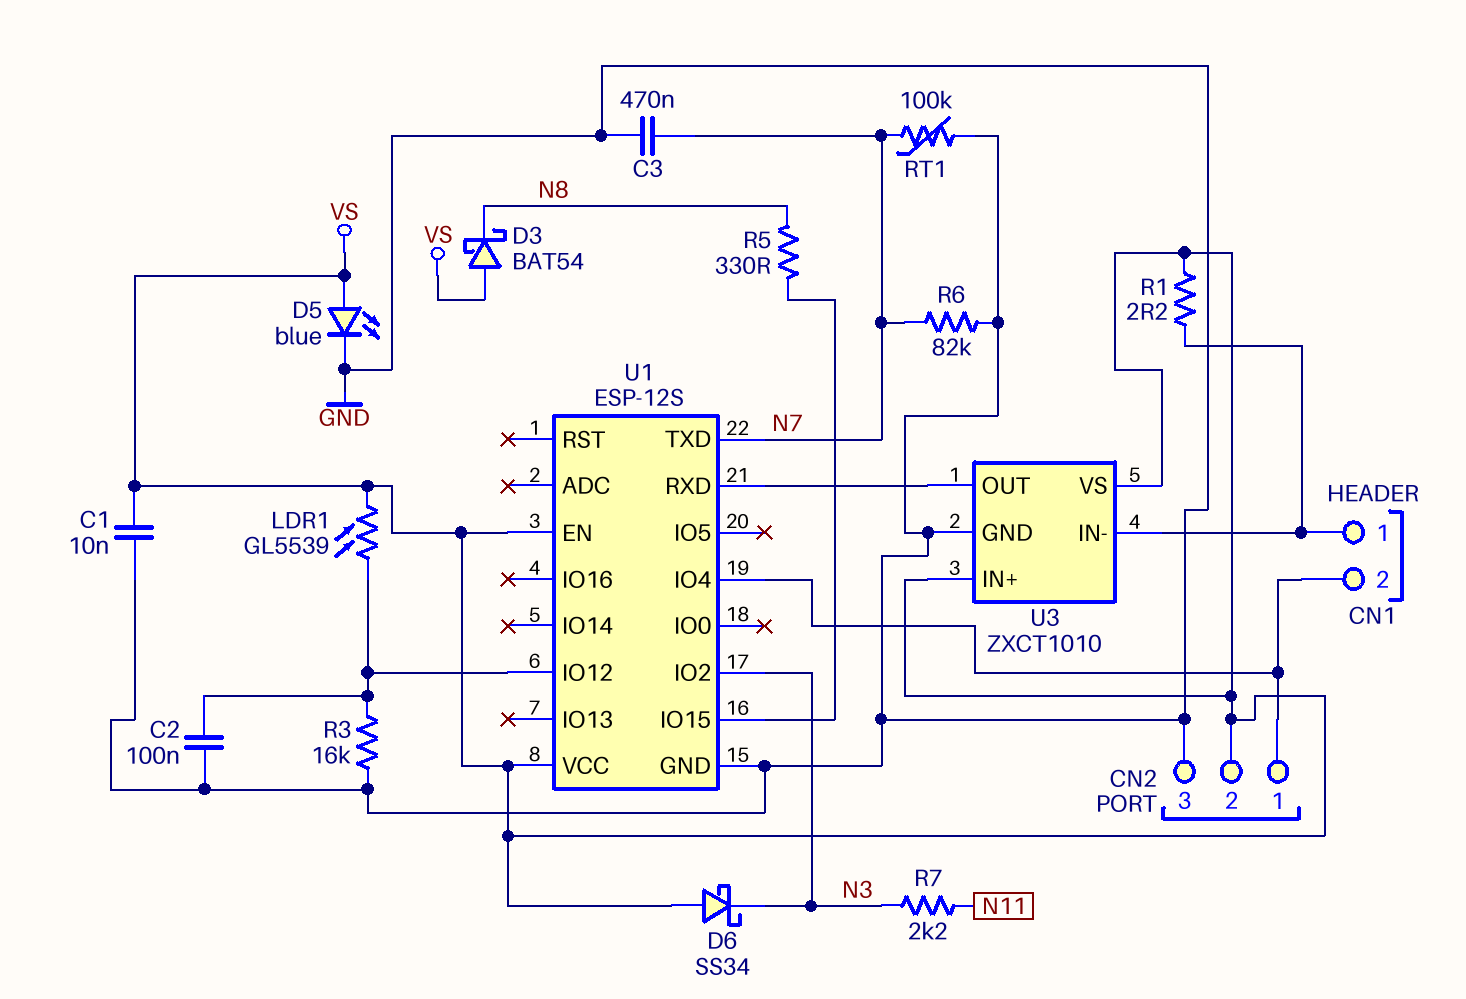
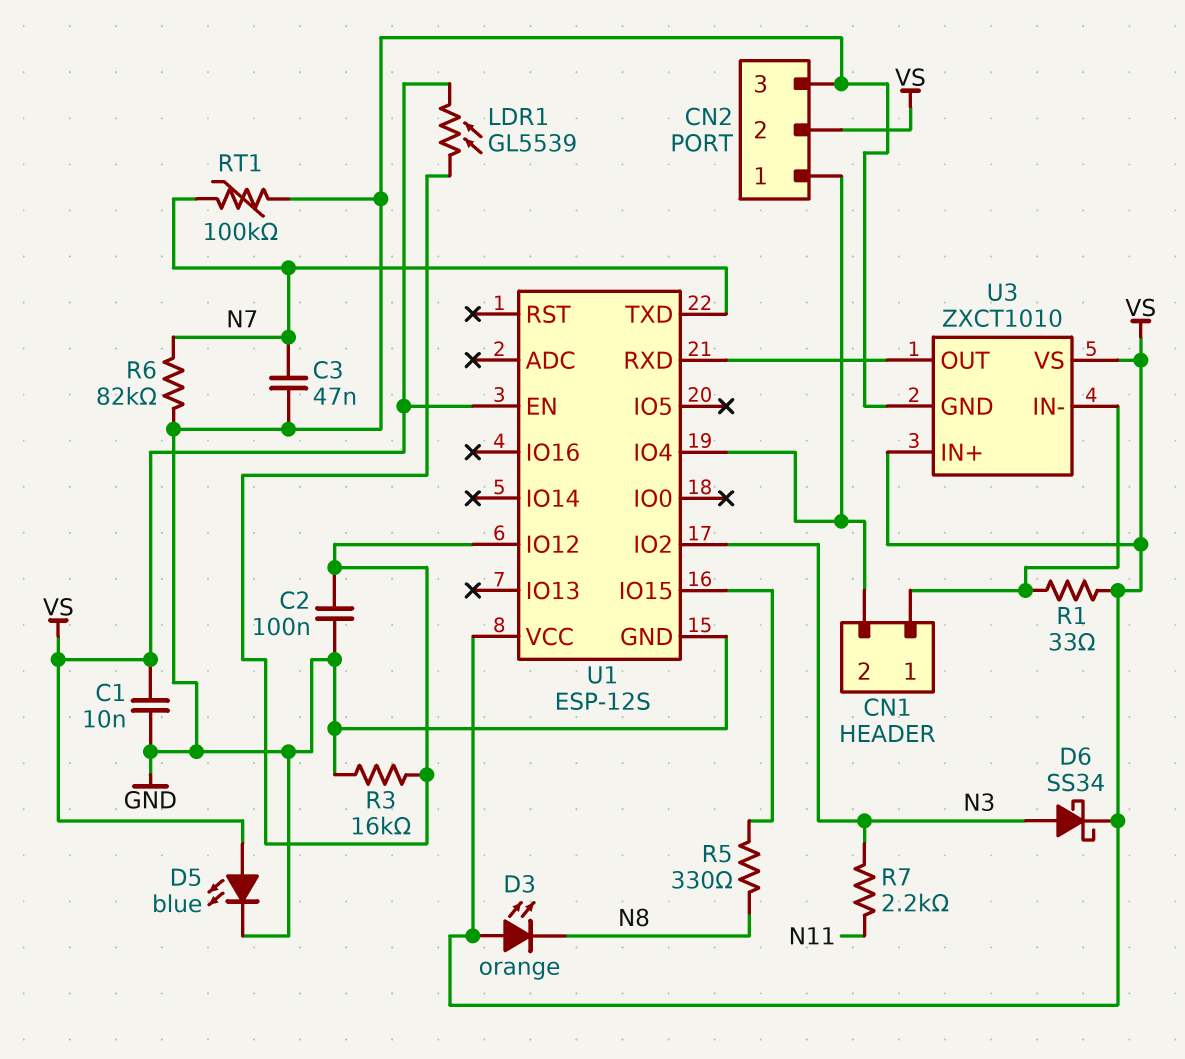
C3: 470nF (GND, N7) -> 47nF (GND, N7)
D3: schottky BAT54 (A VS, K N8) -> LED orange (A VS, K N8)
D6: schottky SS34 (A VS, K N3) -> schottky SS34 (A N3, K VS)
R1: 2.2 (CN1/1, VS) -> 33 (CN1/1, VS)

